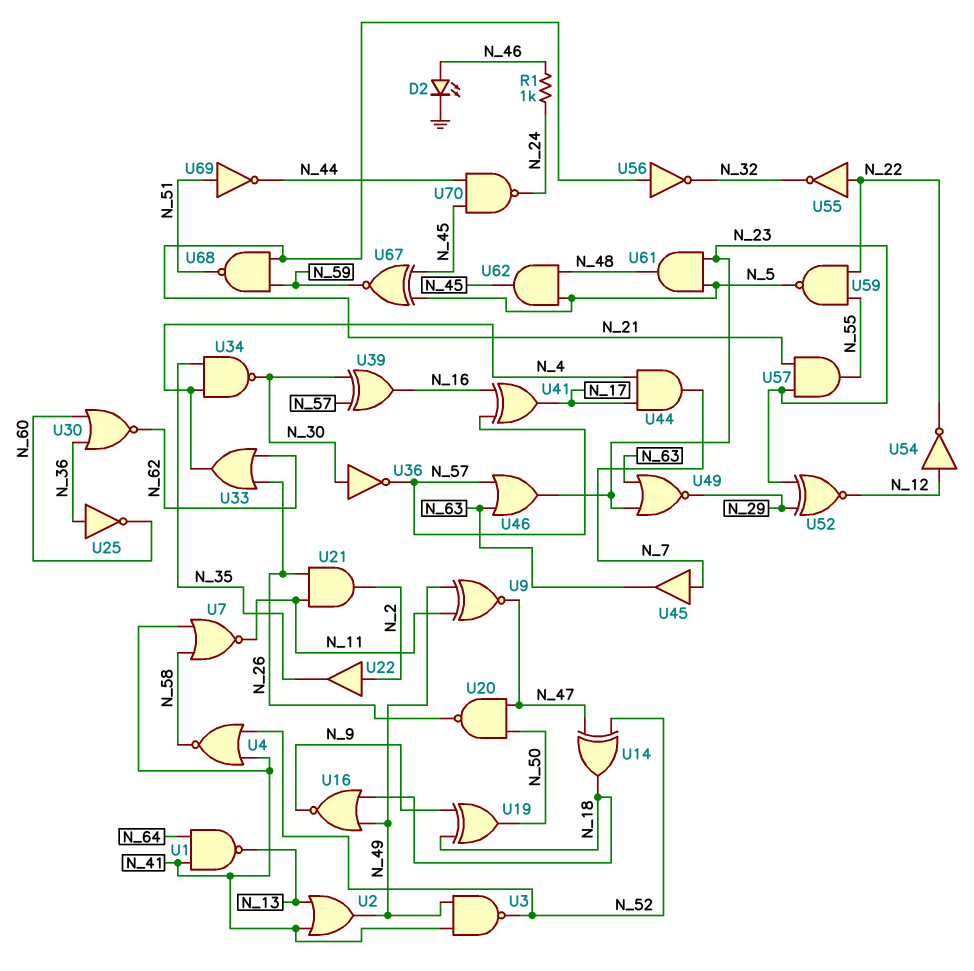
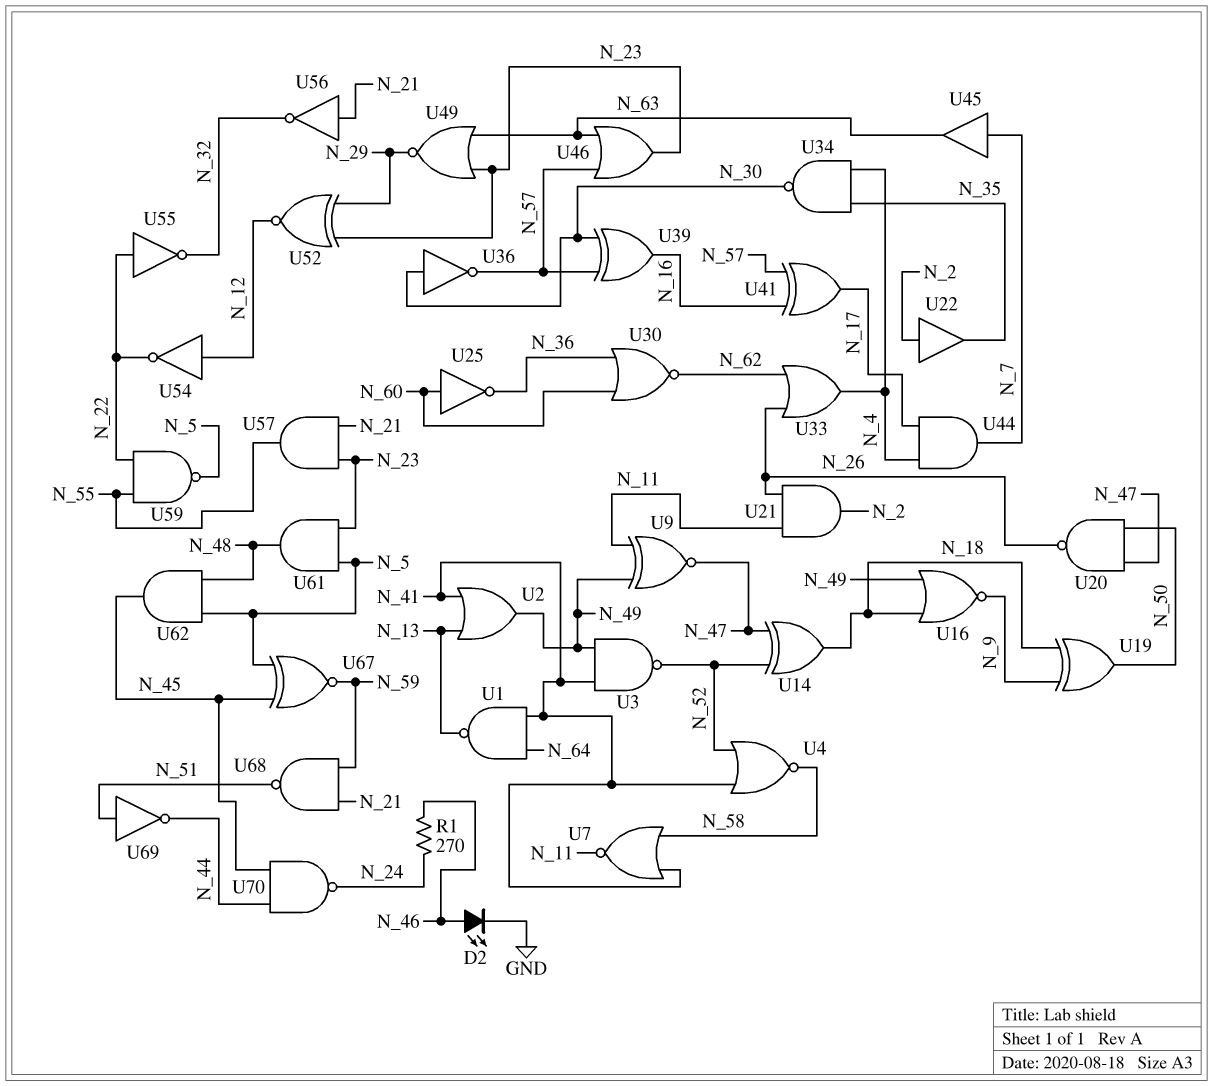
R1: 1k (N_24, N_46) -> 270 (N_24, N_46)
U25: NOT (in N_36, out N_60) -> NOT (in N_60, out N_36)

